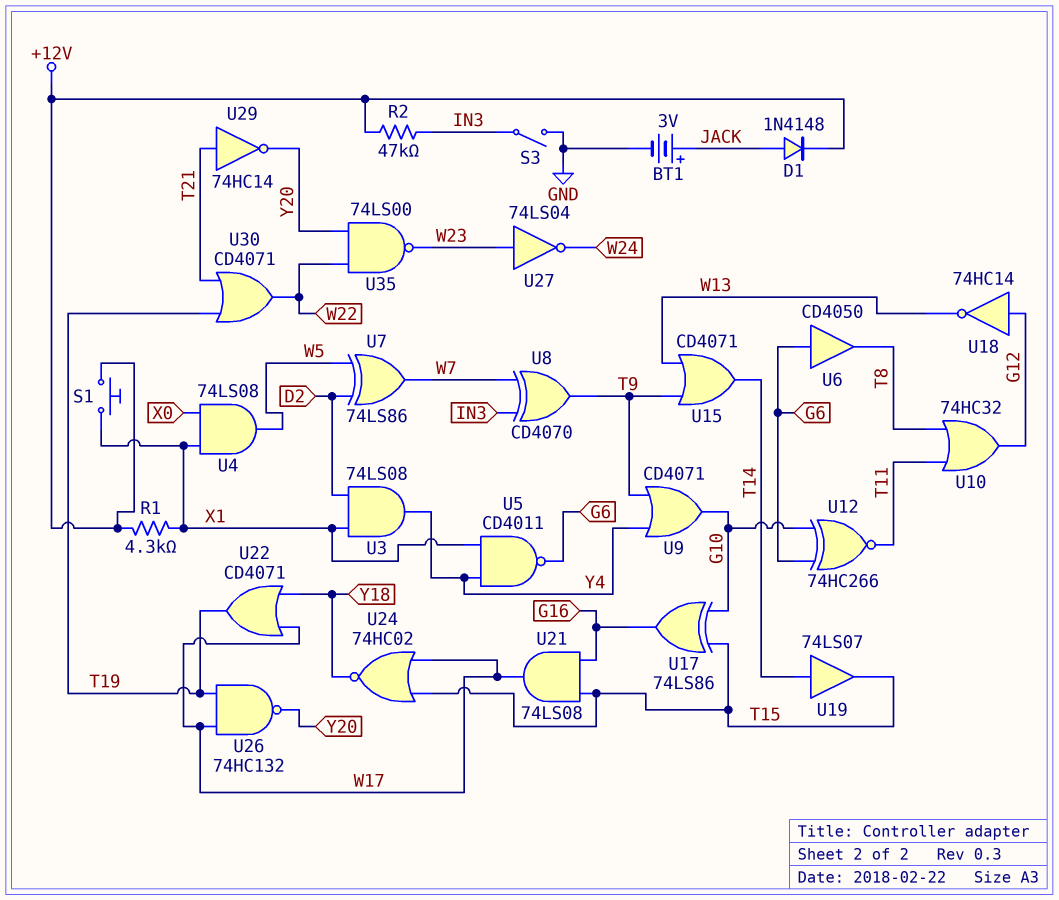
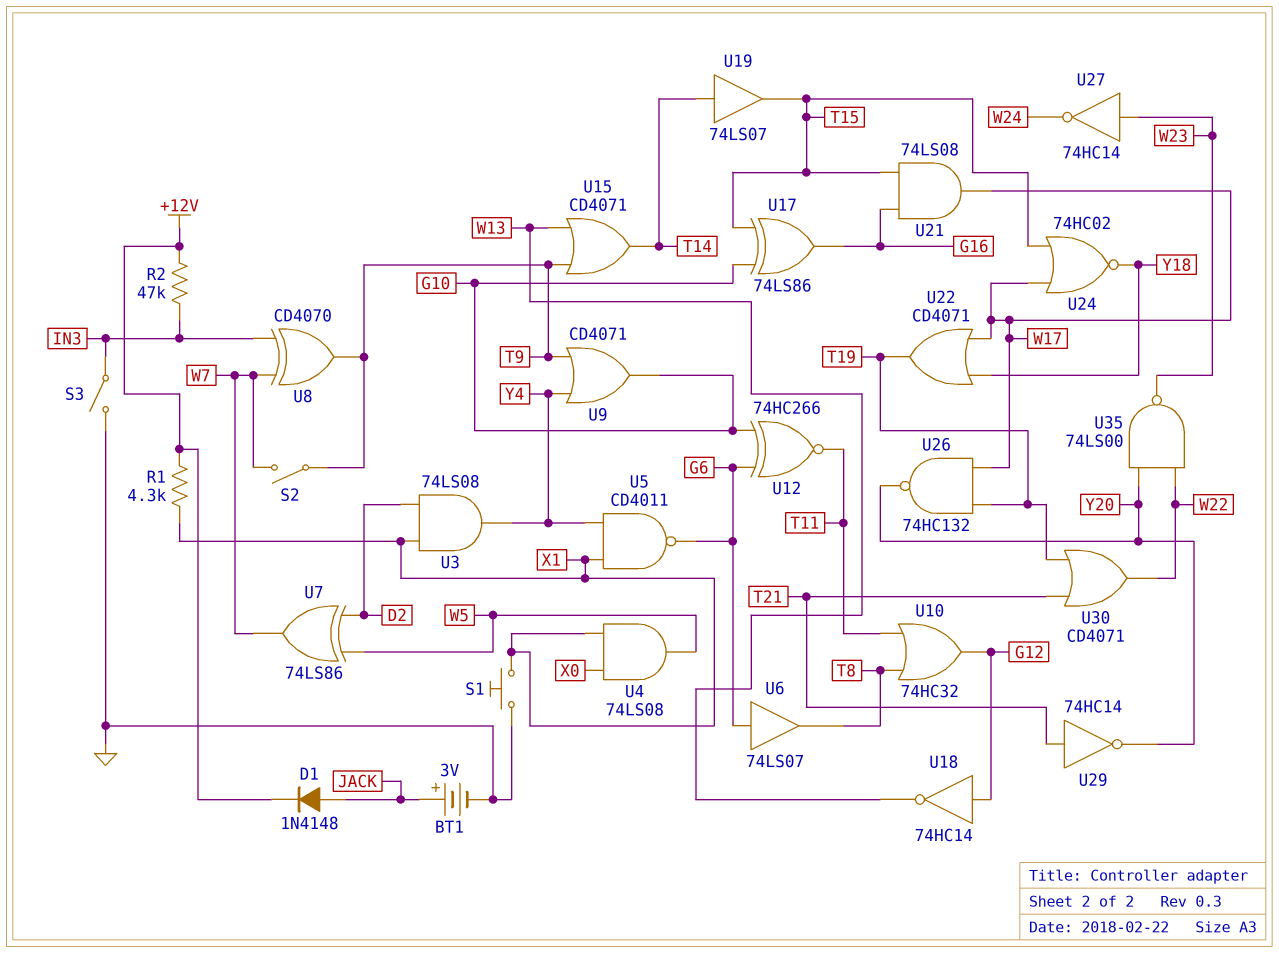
S1: button (+12V, X1) -> button (GND, X1)
S2: none -> switch (T9, W7)
U6: buffer CD4050 (in G6, out T8) -> buffer 74LS07 (in G6, out T8)
U27: NOT 74LS04 (in W23, out W24) -> NOT 74HC14 (in W23, out W24)

